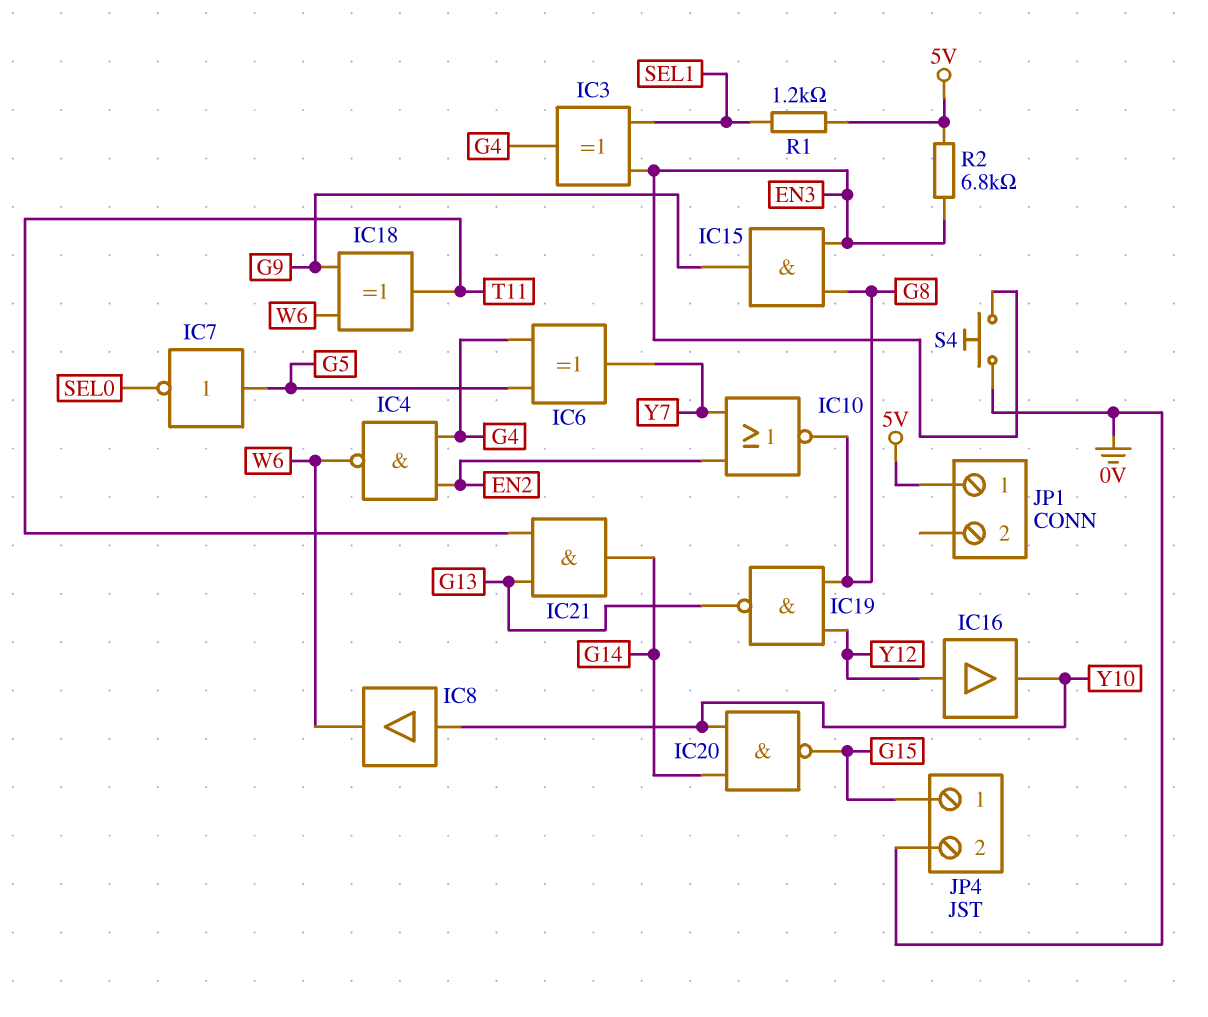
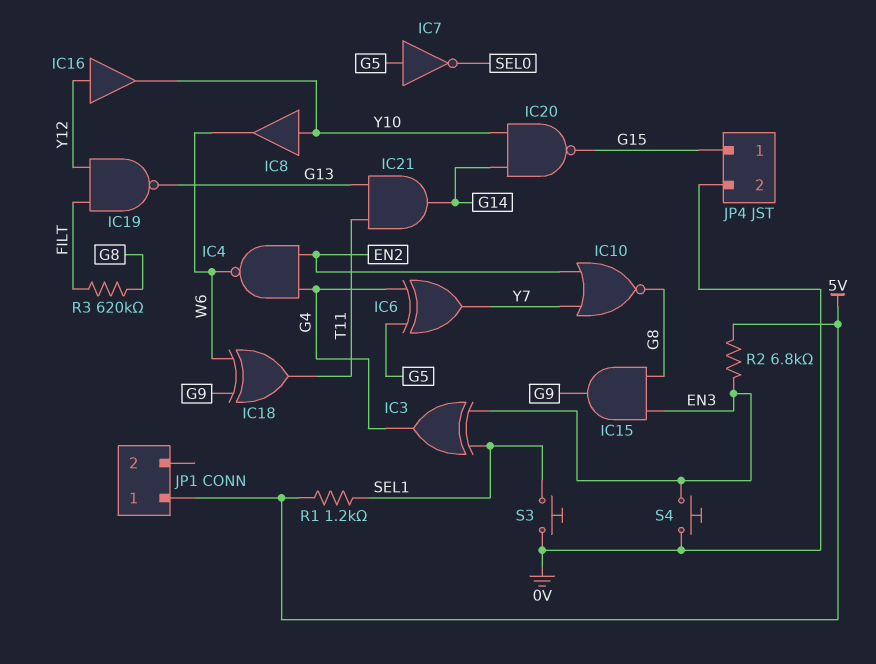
IC19: NAND (in G8, in Y12, out G13) -> NAND (in FILT, in Y12, out G13)
R3: none -> 620k (FILT, G8)
S3: none -> button (0V, SEL1)

